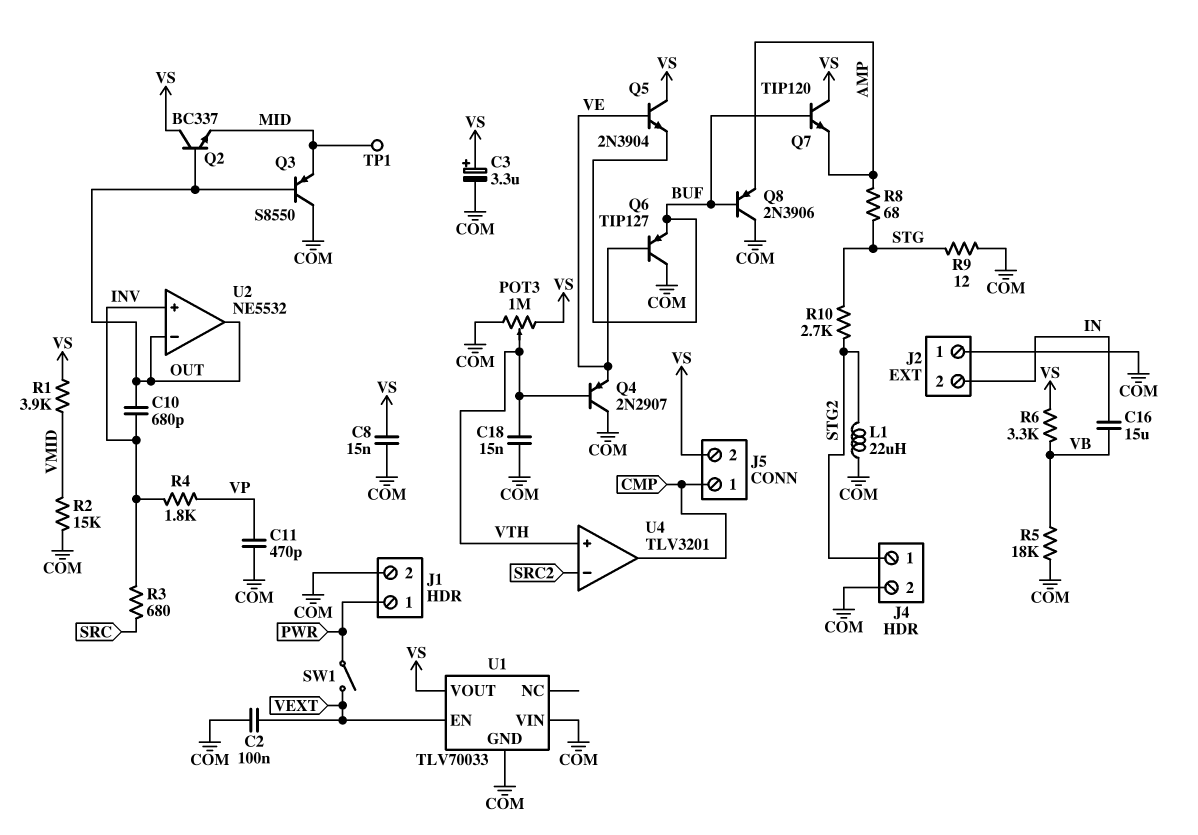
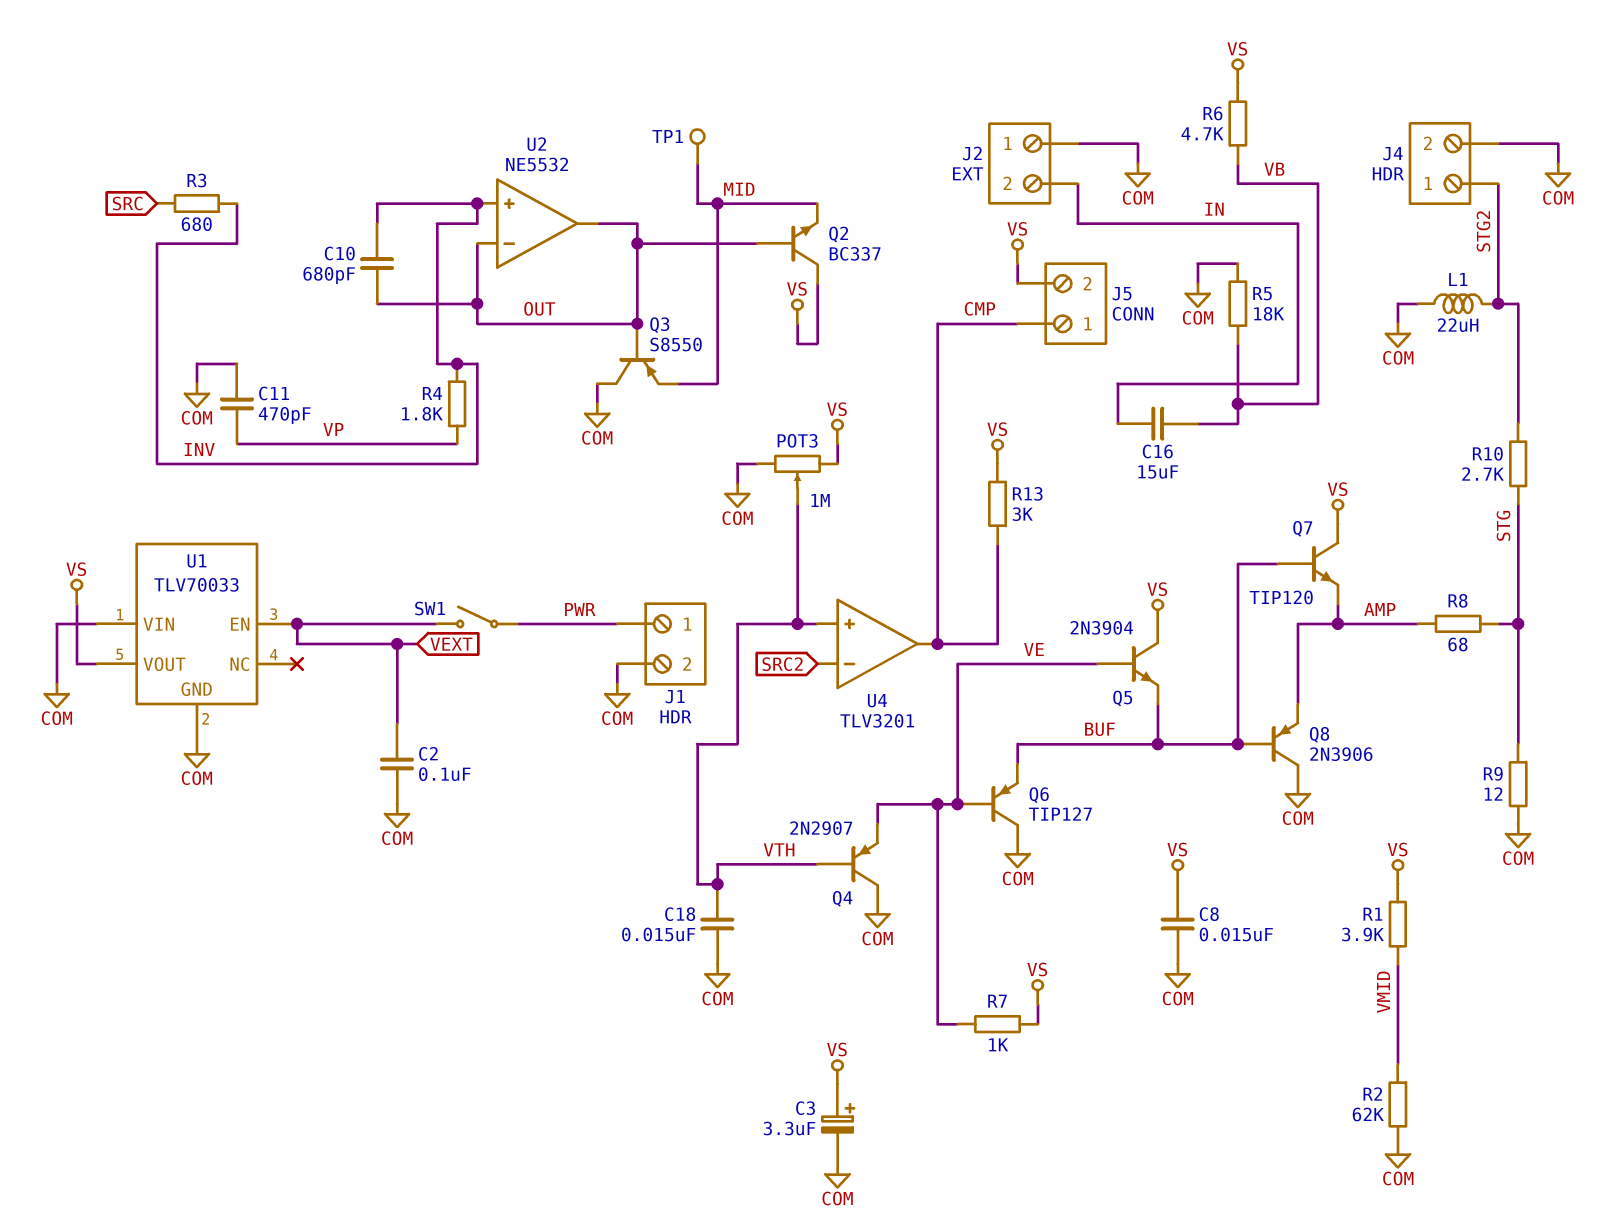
R2: 15k (COM, VMID) -> 62k (COM, VMID)
R6: 3.3k (VB, VS) -> 4.7k (VB, VS)
R7: none -> 1k (VE, VS)
R13: none -> 3k (CMP, VS)

